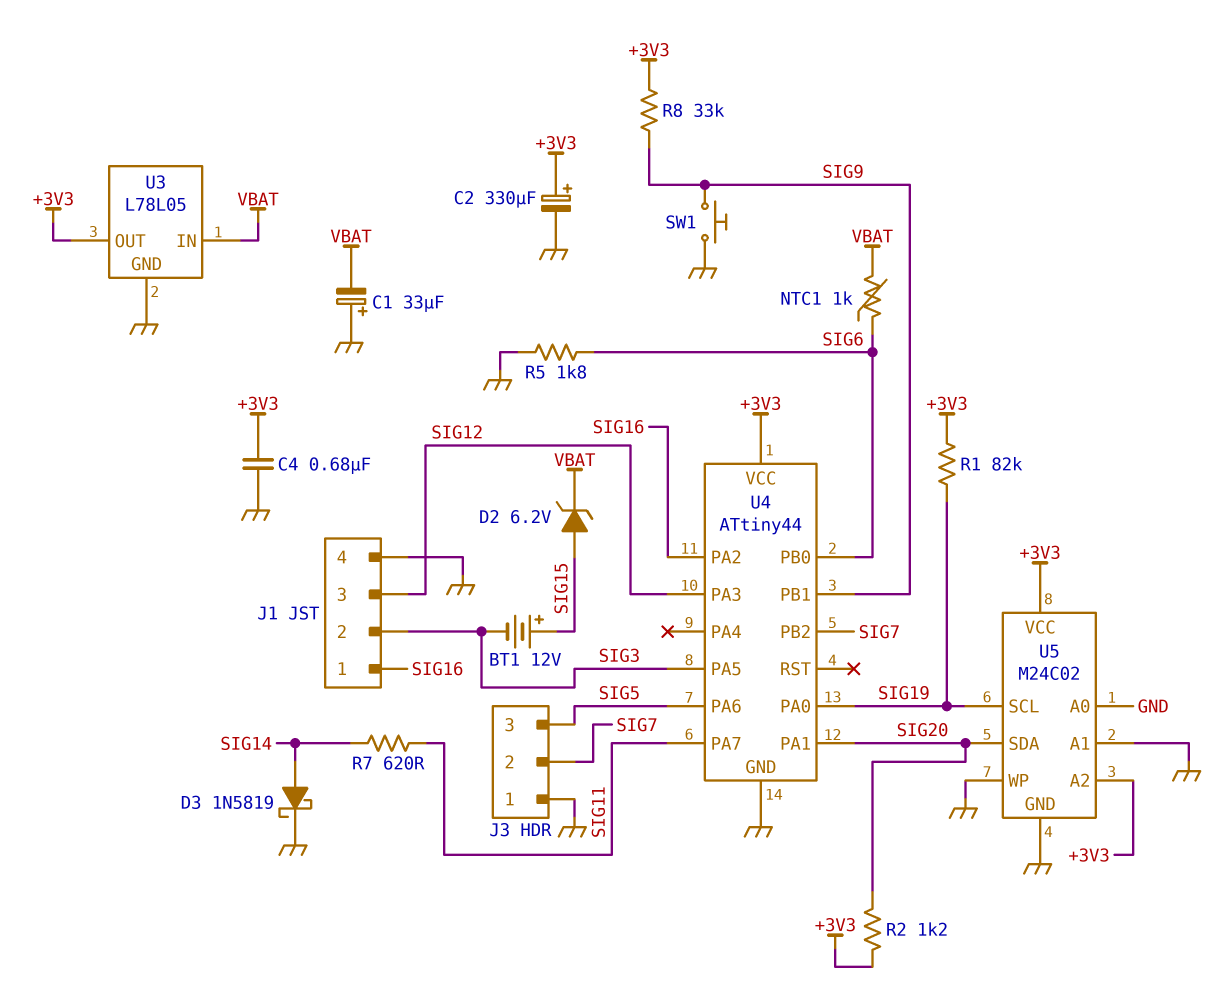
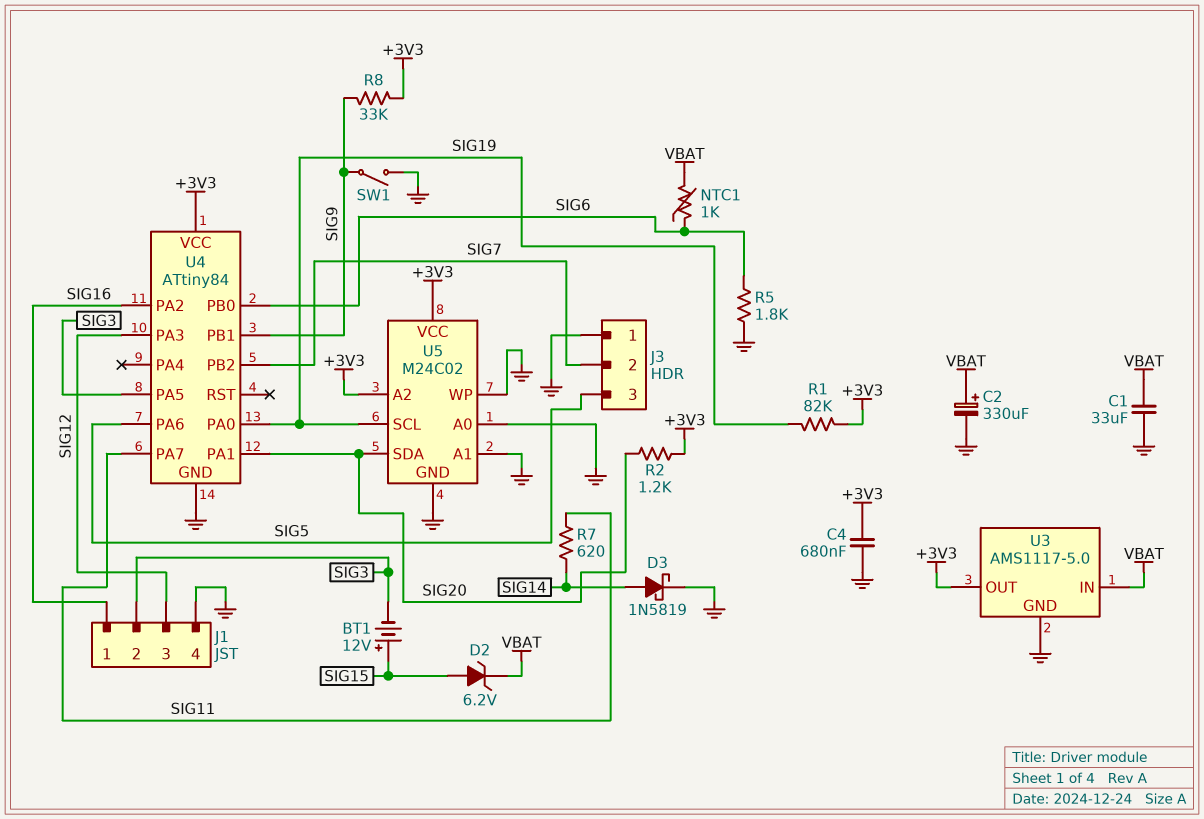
C1: 33uF (plus GND, minus VBAT) -> 33uF (GND, VBAT)
C2: 330uF (plus +3V3, minus GND) -> 330uF (plus VBAT, minus GND)
SW1: button (GND, SIG9) -> switch (GND, SIG9)
U3: L78L05 -> AMS1117-5.0
U4: ATtiny44 -> ATtiny84

